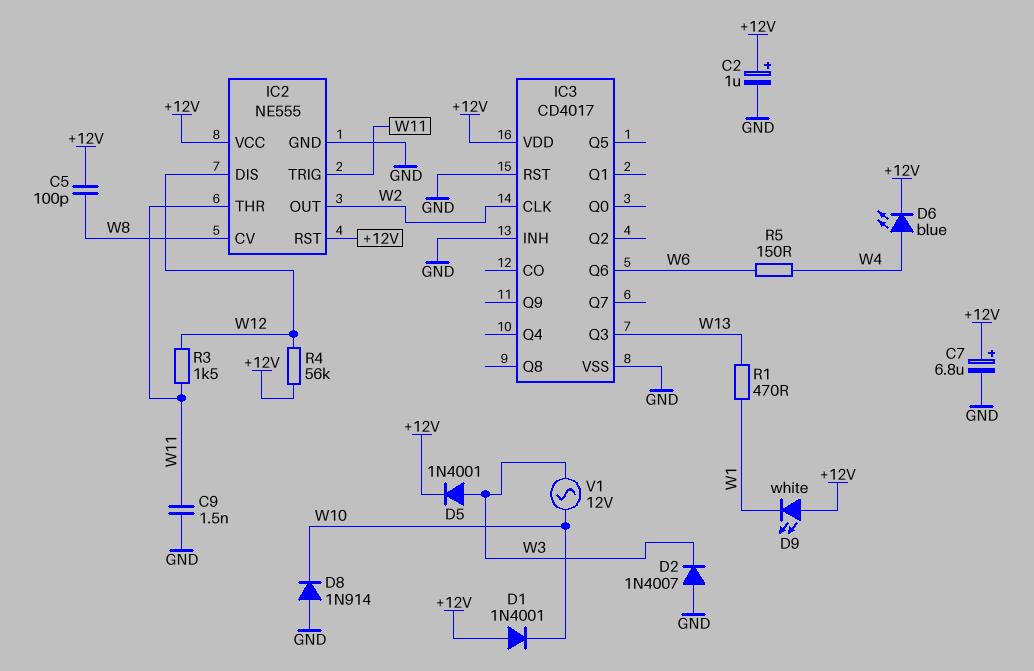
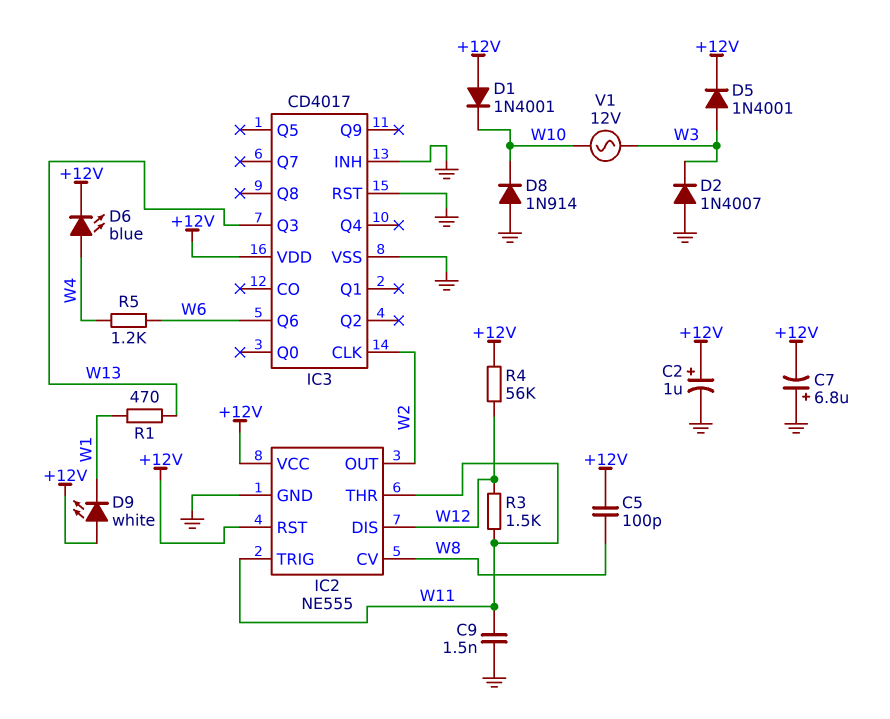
C7: 6.8uF (plus +12V, minus GND) -> 6.8uF (plus GND, minus +12V)
R5: 150 (W4, W6) -> 1.2k (W4, W6)

